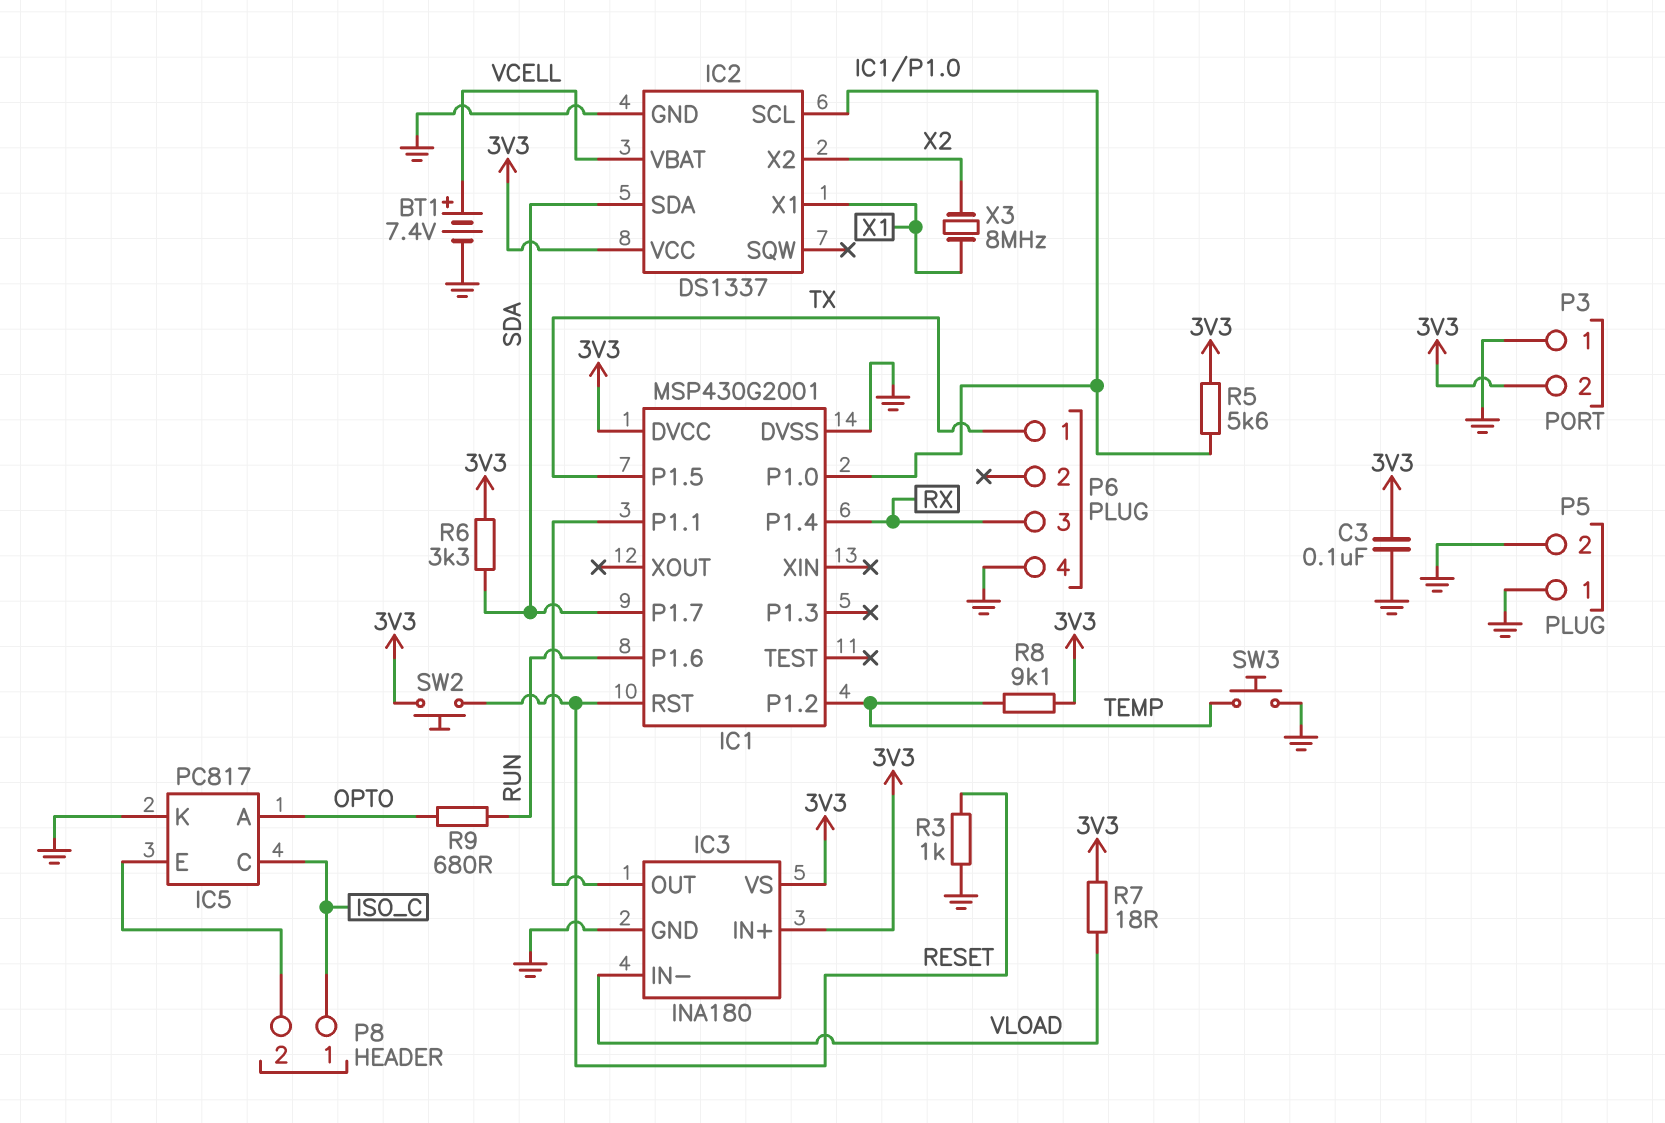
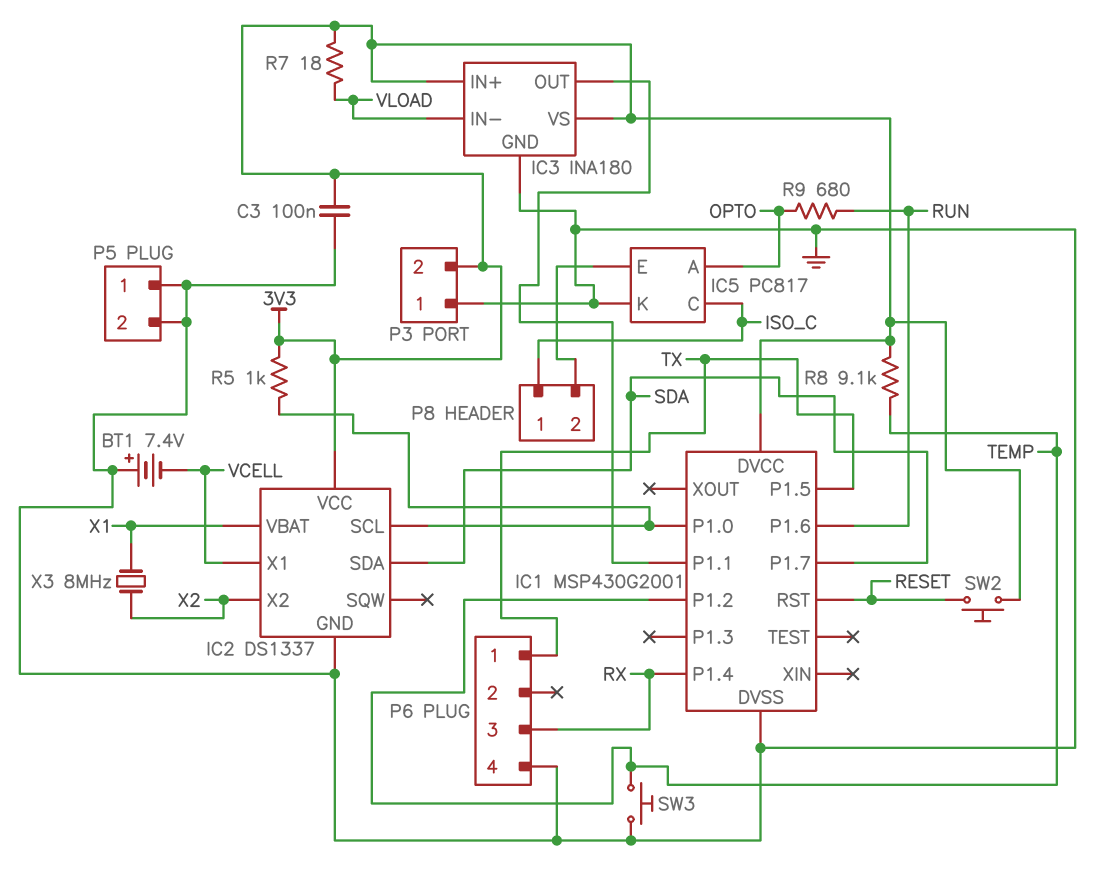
BT1: 7.4V (plus VCELL, minus GND) -> 7.4V (plus GND, minus VCELL)
IC2 pin VBAT: VCELL -> X1
IC2 pin X1: X1 -> VCELL
R3: 1k (GND, RESET) -> none
R5: 5.6k (3V3, IC1/P1.0) -> 1k (3V3, IC1/P1.0)
R6: 3.3k (3V3, SDA) -> none

